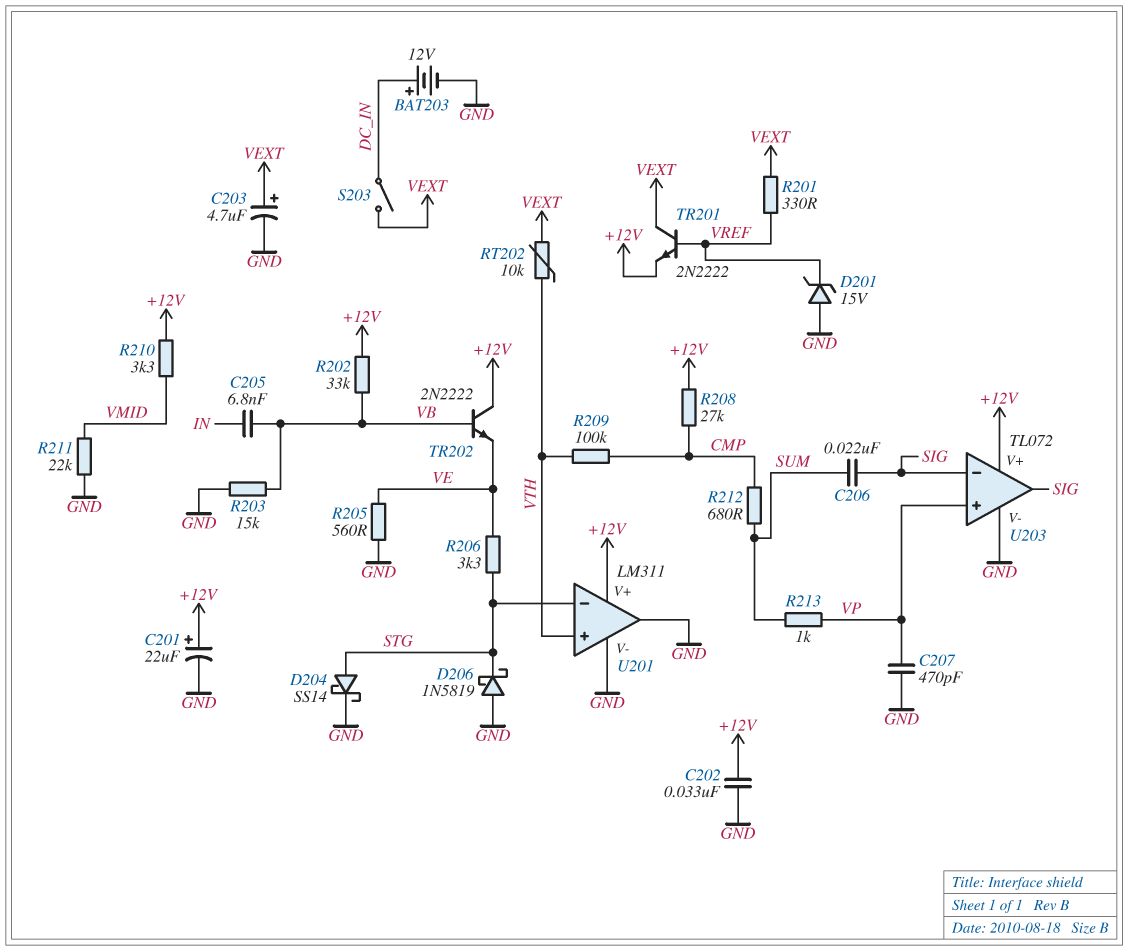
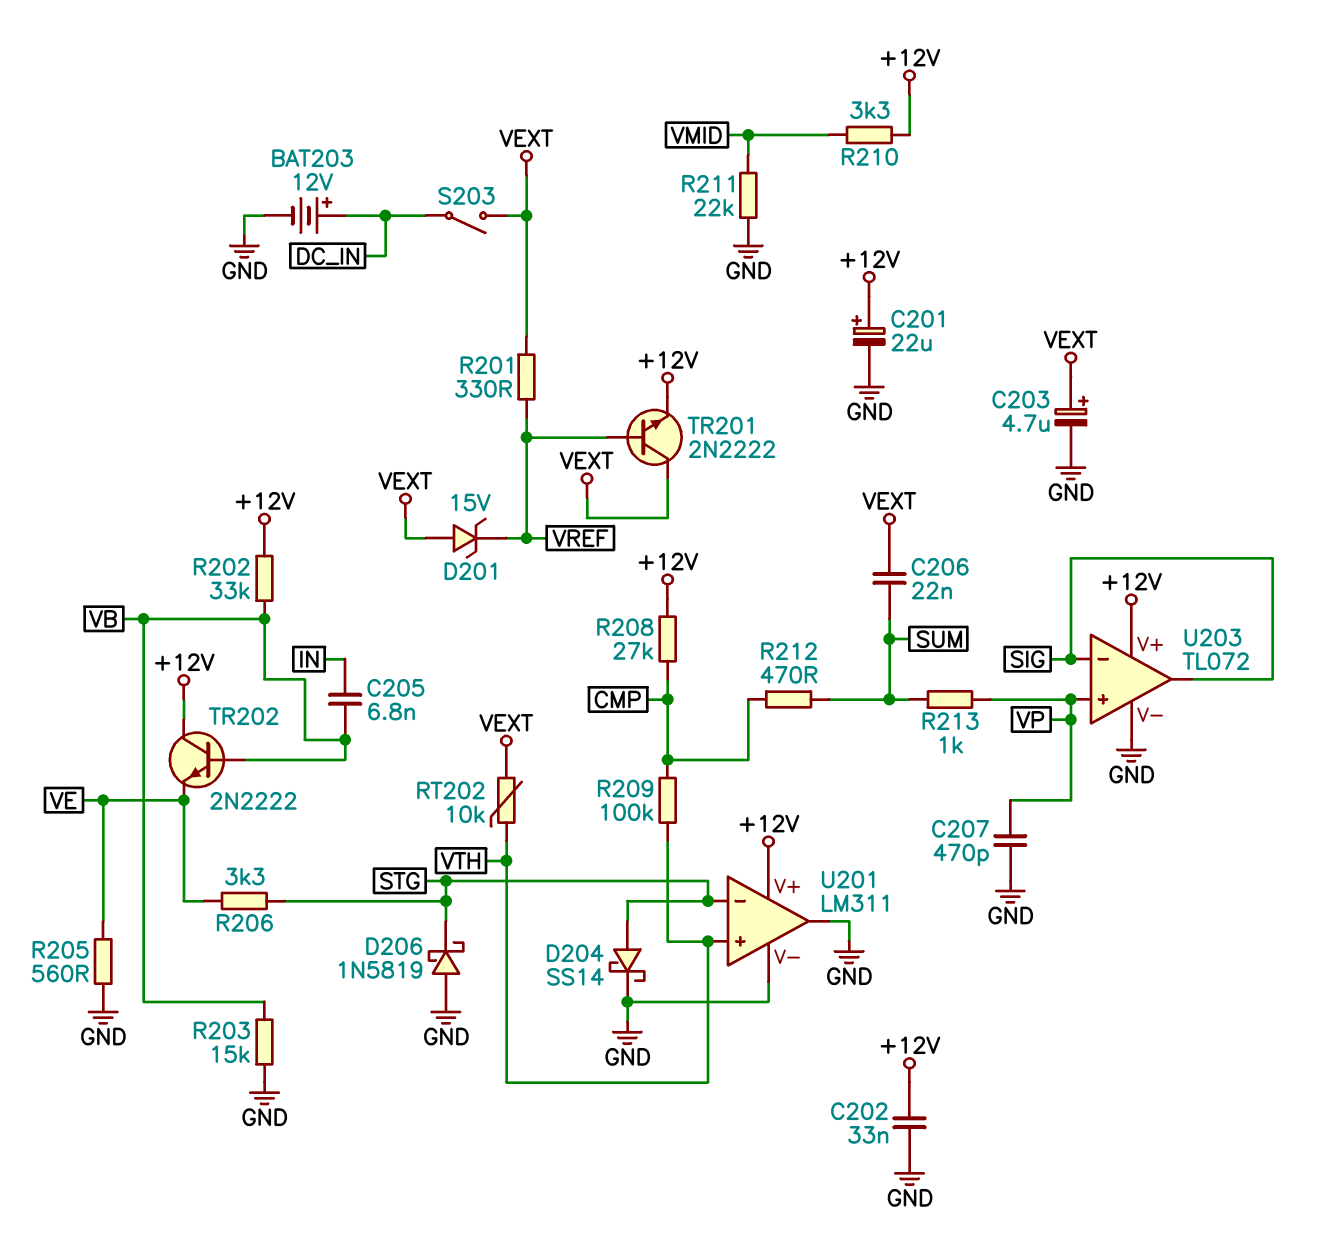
C206: 22nF (SIG, SUM) -> 22nF (SUM, VEXT)
D201: zener 15V (A GND, K VREF) -> zener 15V (A VEXT, K VREF)
R212: 680 (CMP, SUM) -> 470 (CMP, SUM)

